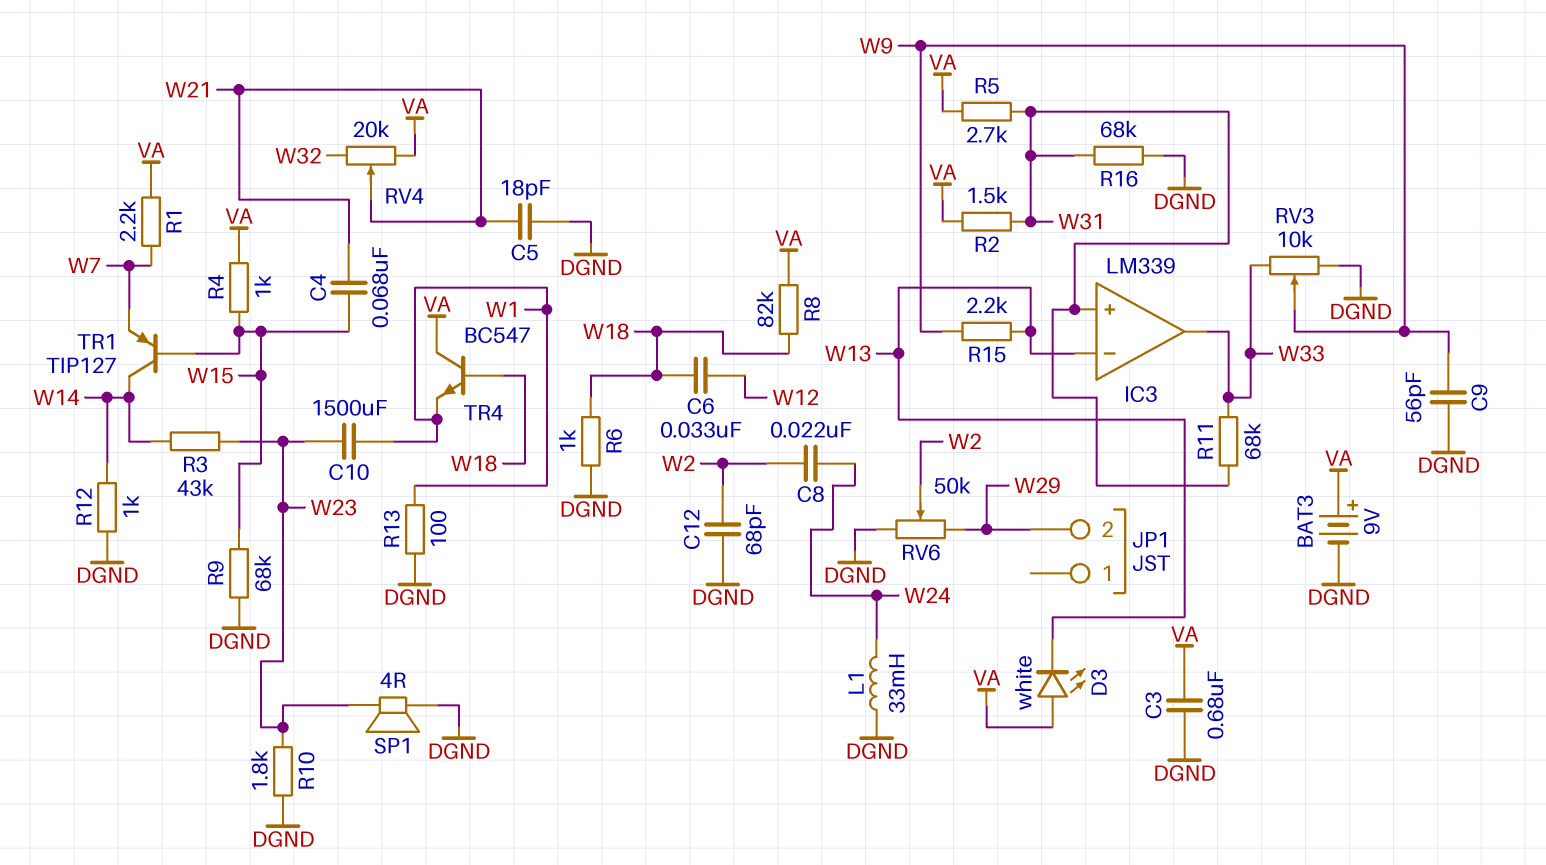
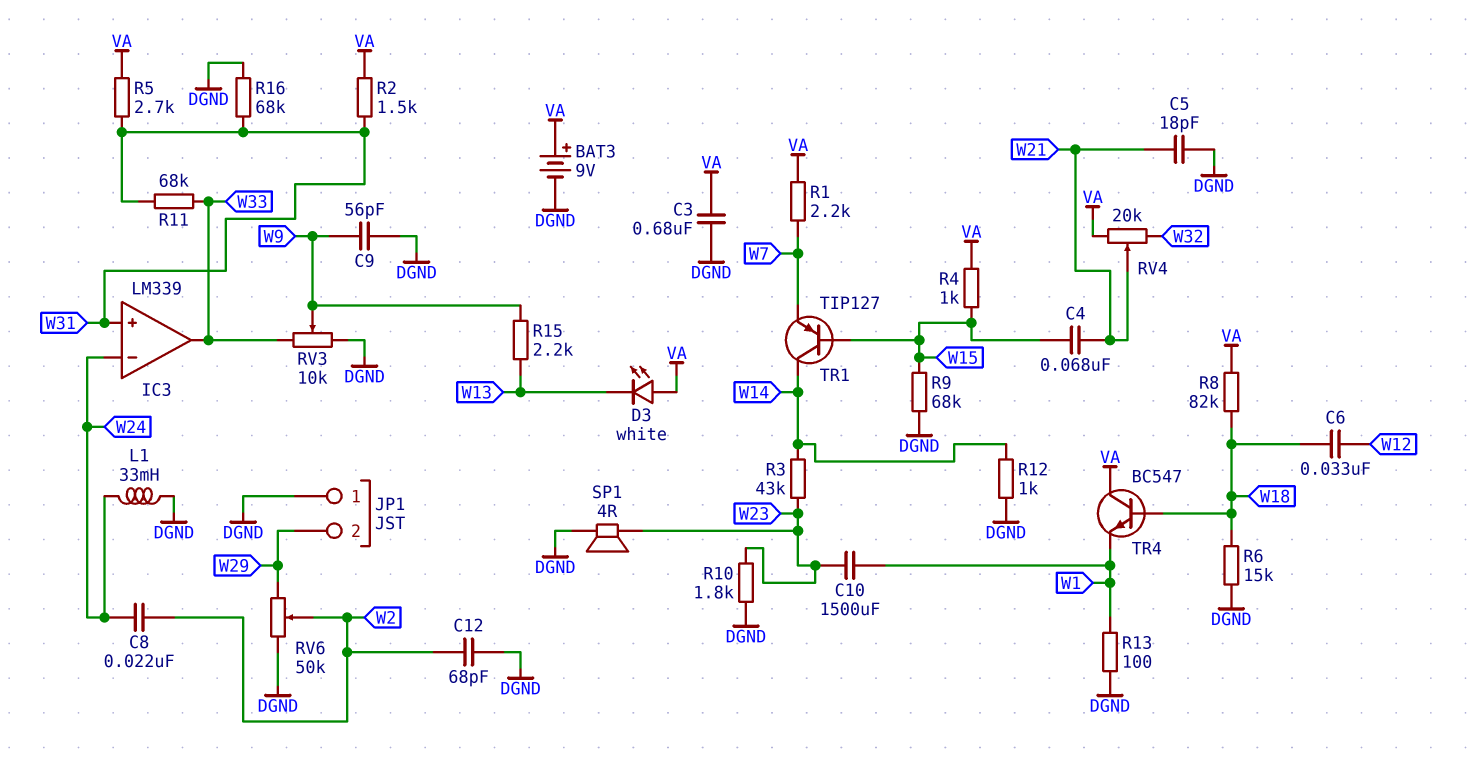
IC3 pin in-: W13 -> W24
JP1 pin 1: none -> DGND
R6: 1k (DGND, W18) -> 15k (DGND, W18)

